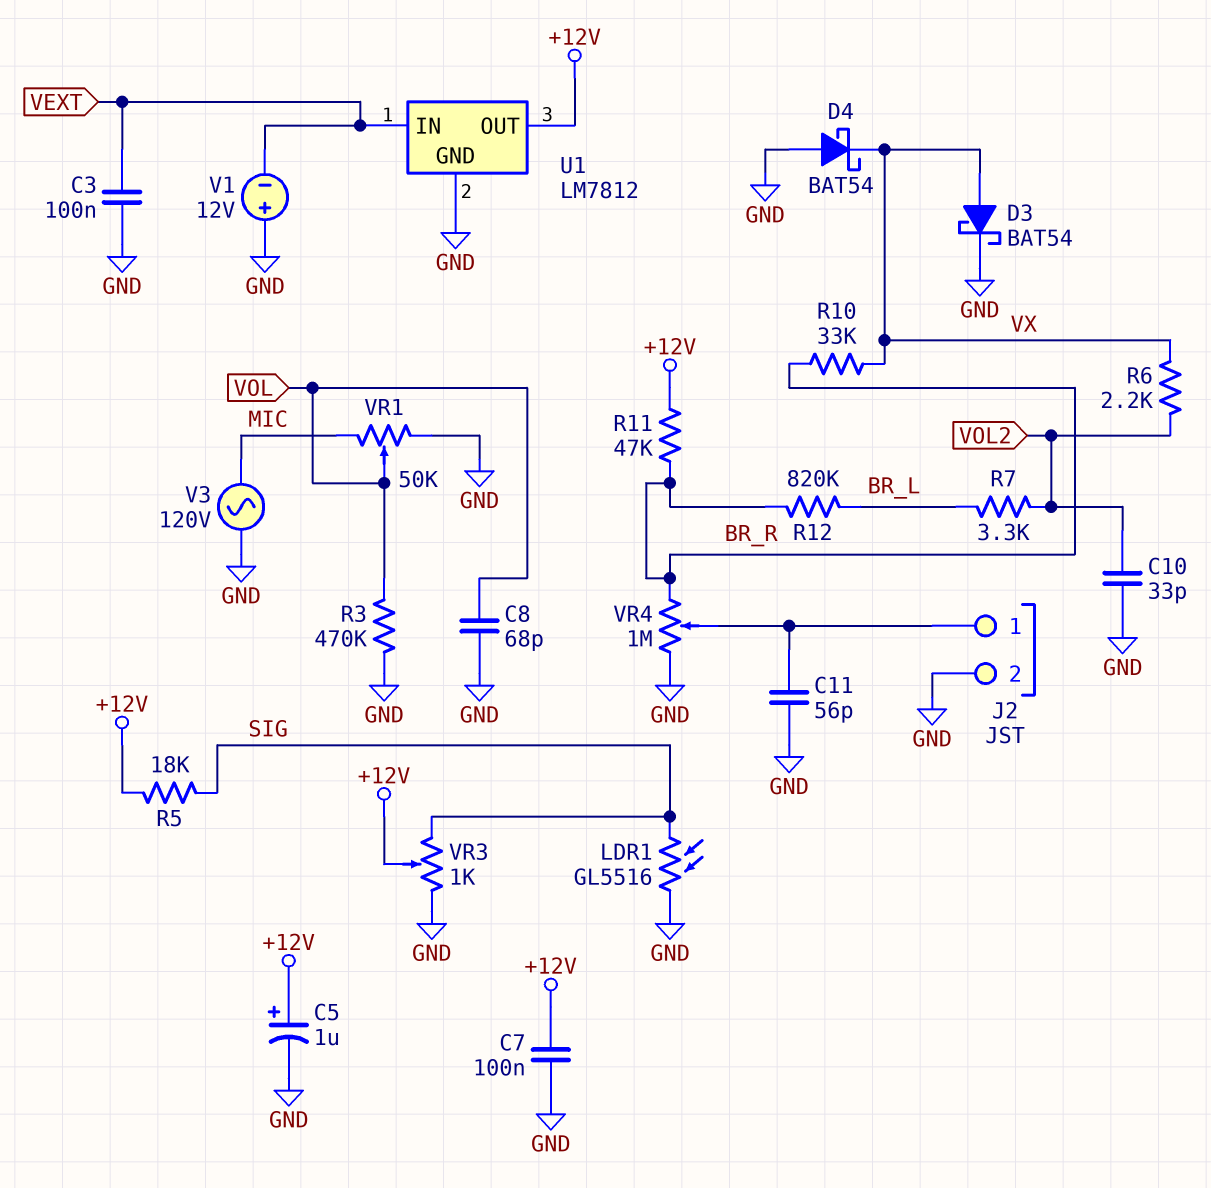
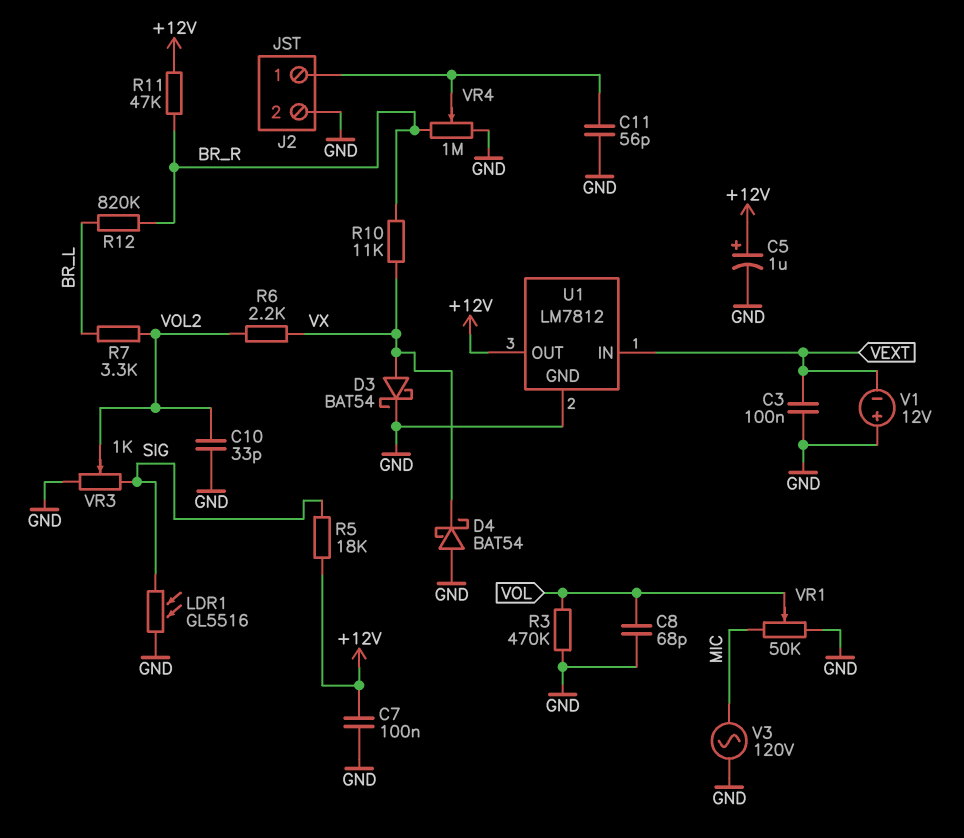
R10: 33k (BR_R, VX) -> 11k (BR_R, VX)
VR3: 1k (GND, SIG, wiper +12V) -> 1k (GND, SIG, wiper VOL2)

